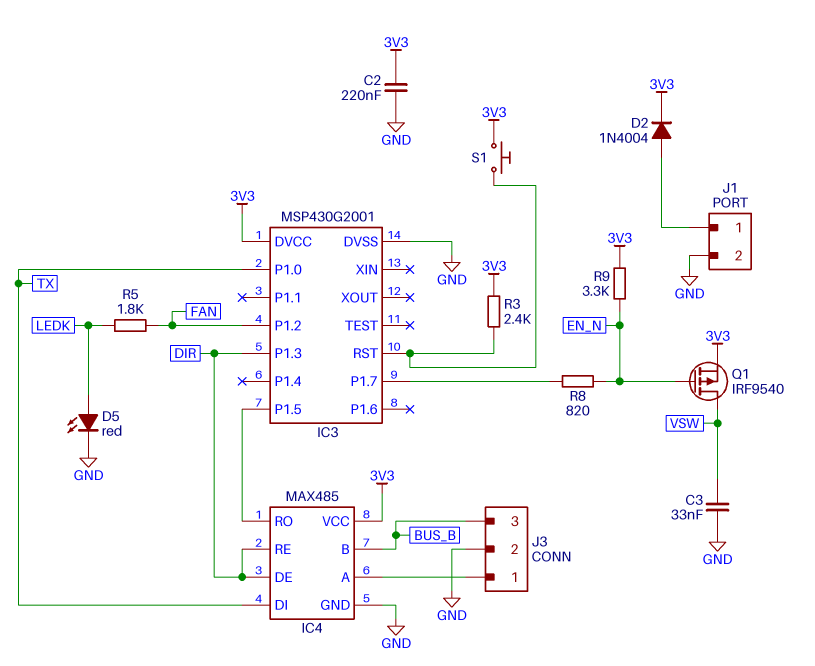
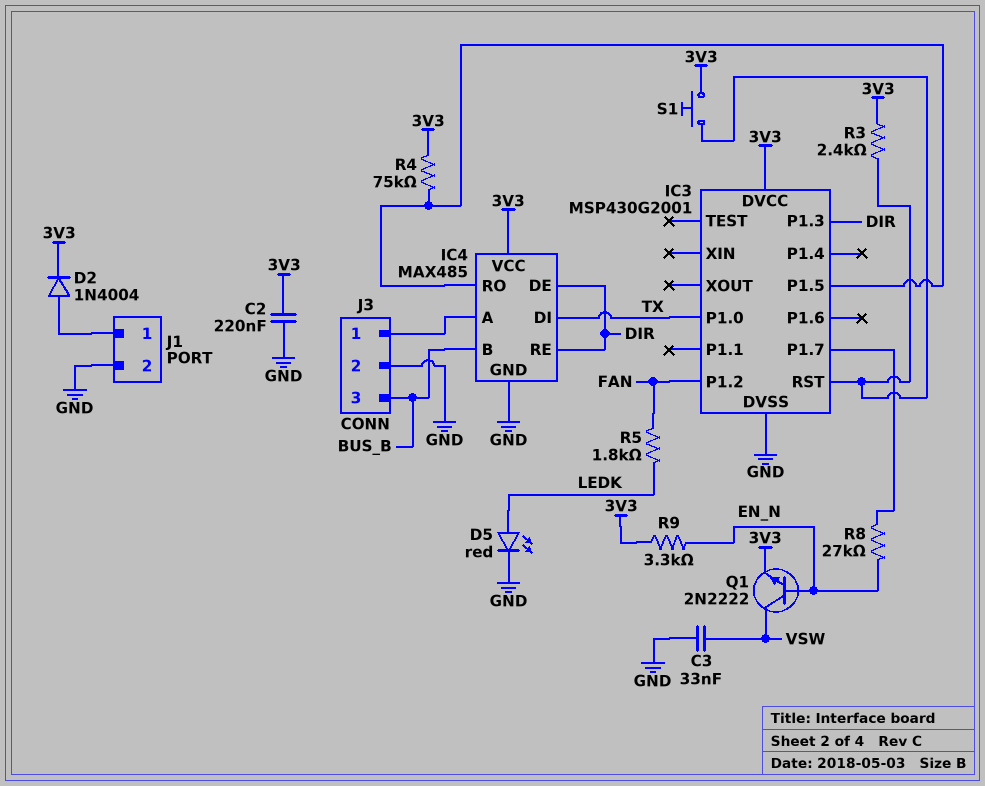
Q1: PMOS IRF9540 (G EN_N, D VSW, S 3V3) -> NPN 2N2222 (B EN_N, C VSW, E 3V3)
R4: none -> 75k (3V3, IC3/P1.5)
R8: 820 (EN_N, IC3/P1.7) -> 27k (EN_N, IC3/P1.7)

